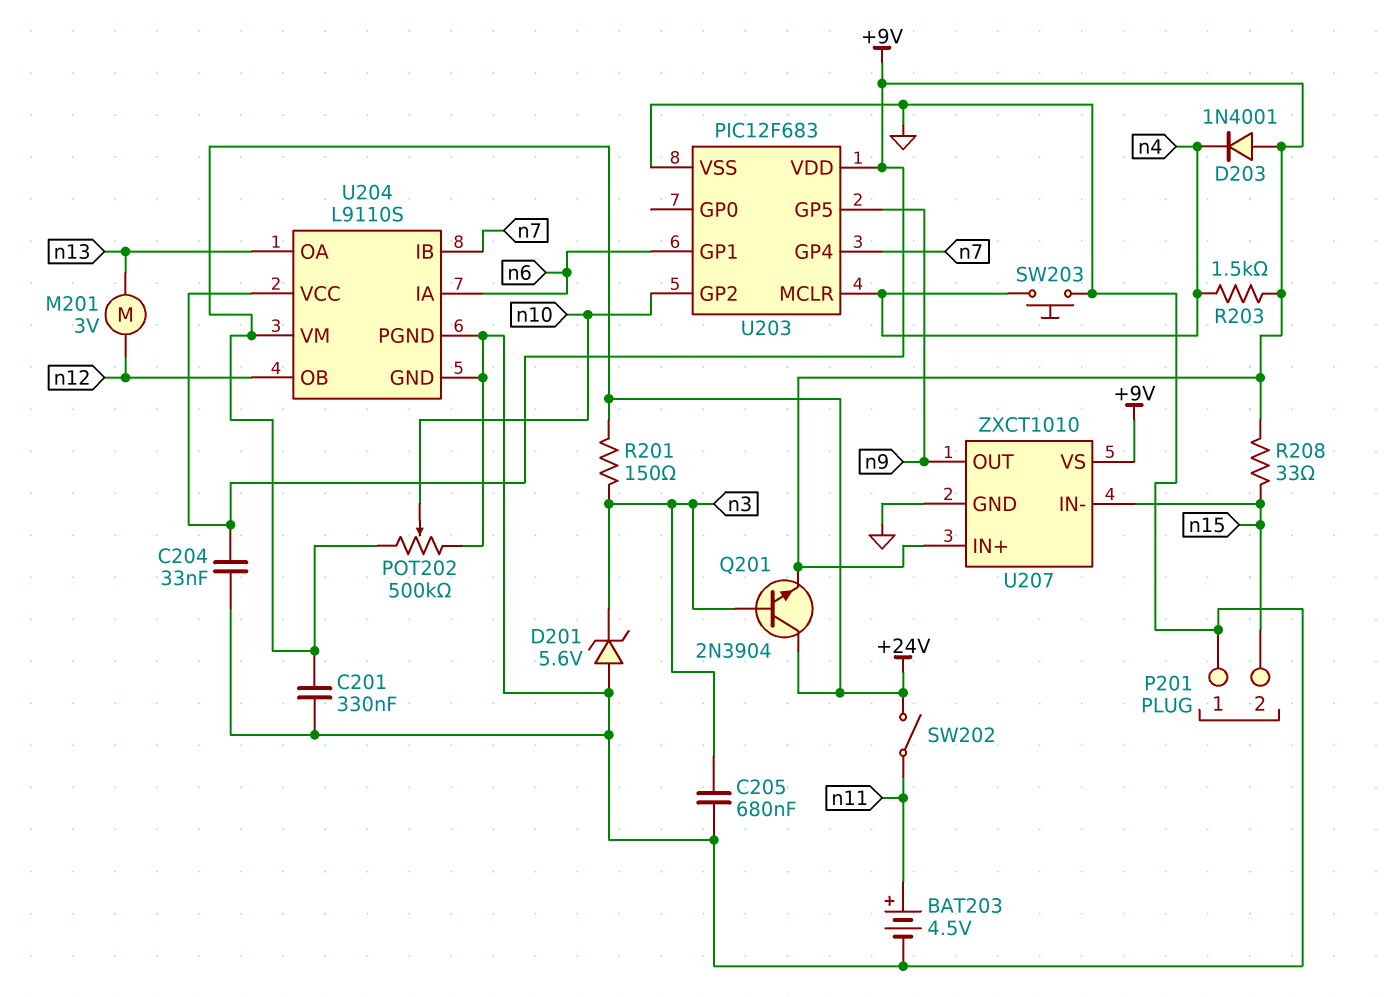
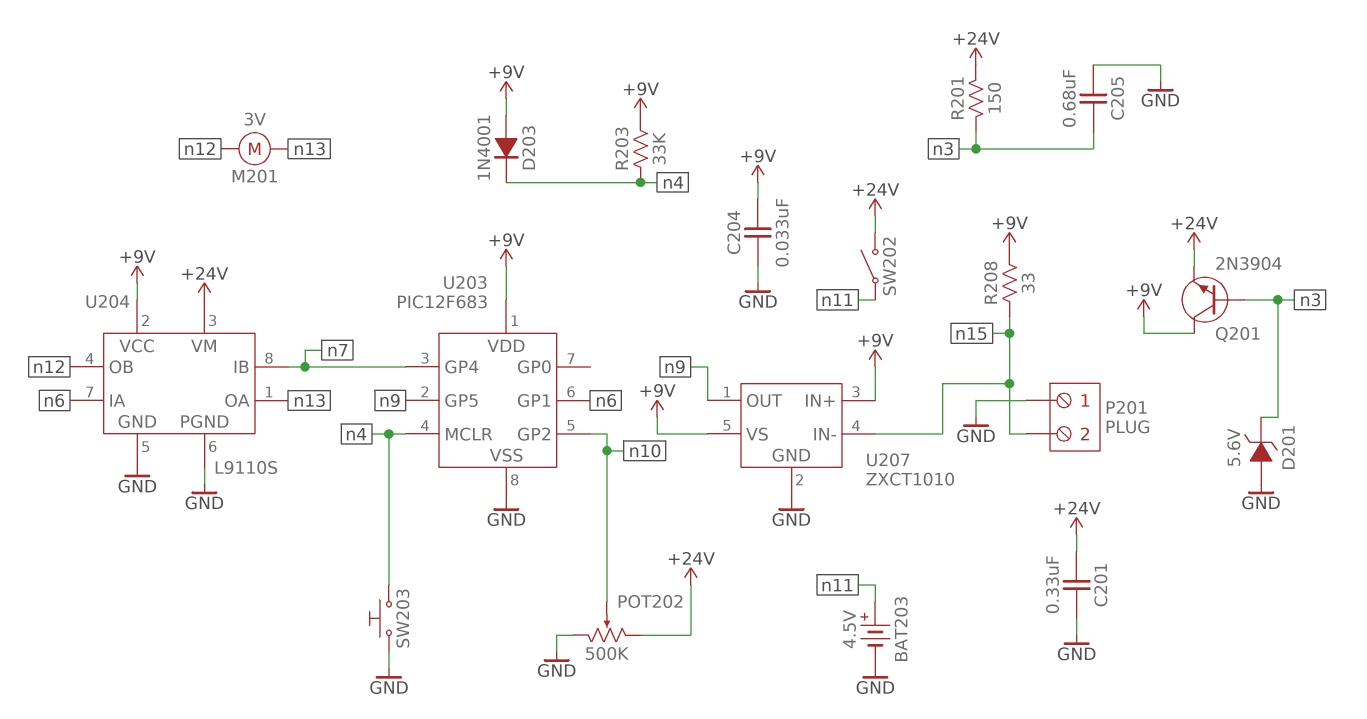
Q201: NPN 2N3904 (B n3, C +24V, E +9V) -> NPN 2N3904 (B n3, C +9V, E +24V)
R203: 1.5k (+9V, n4) -> 33k (+9V, n4)

